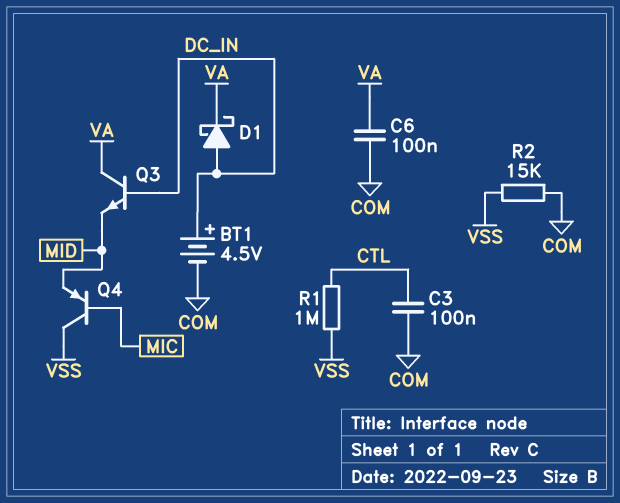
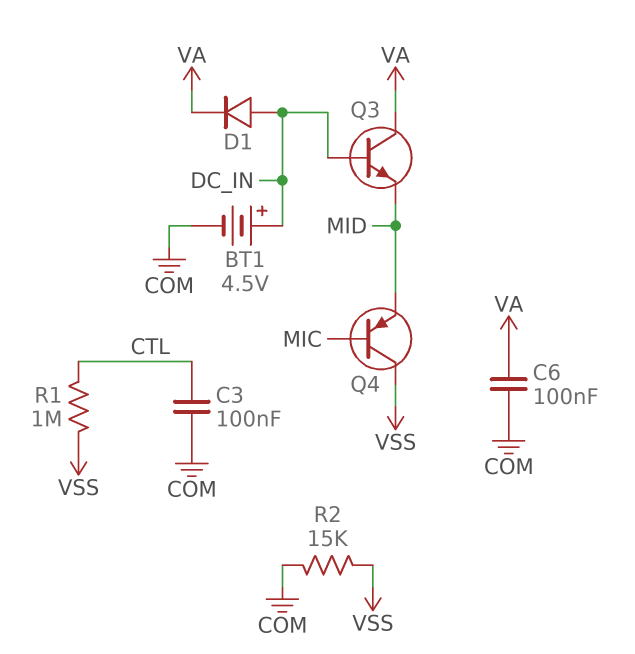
D1: schottky (A DC_IN, K VA) -> diode (A DC_IN, K VA)

